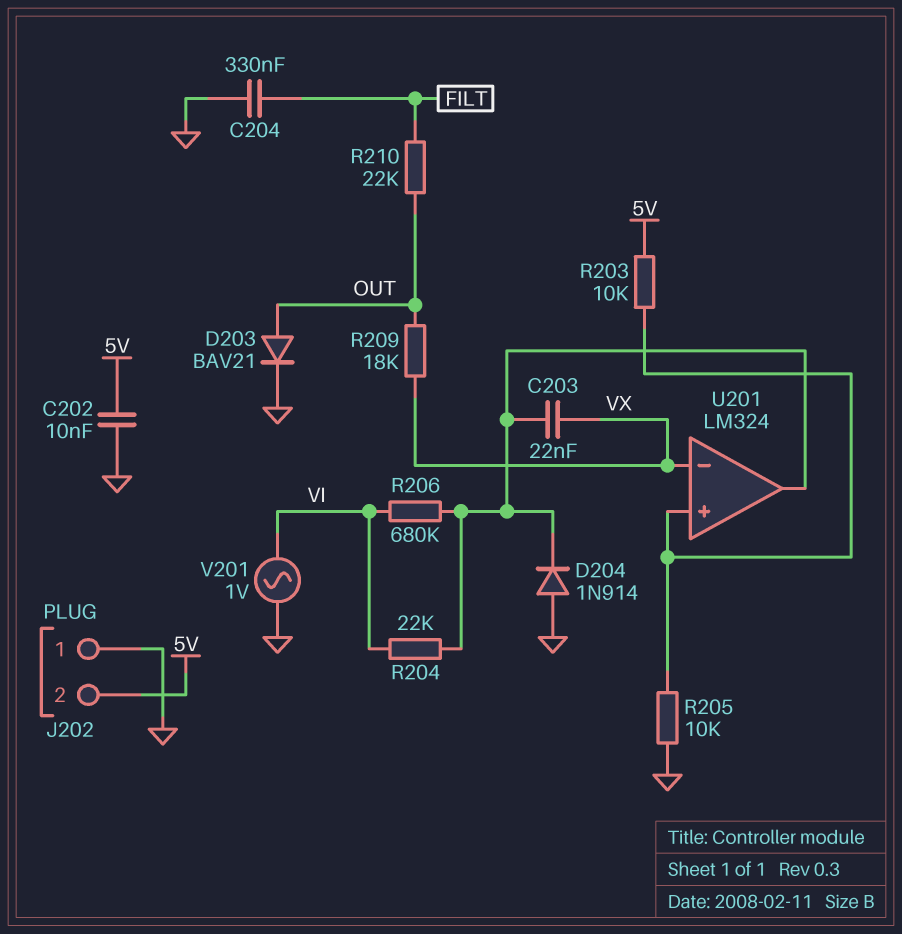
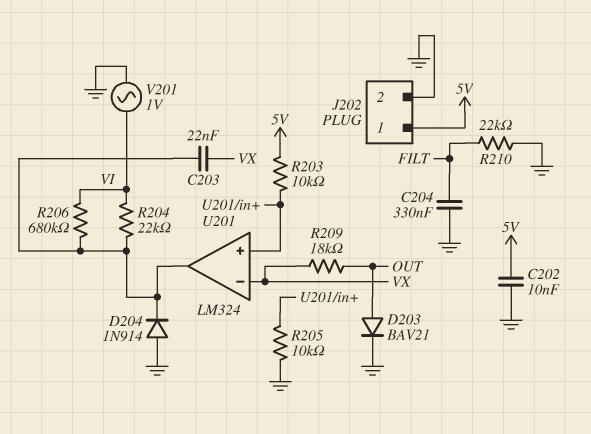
J202 pin 1: GND -> 5V
J202 pin 2: 5V -> GND
R210: 22k (FILT, OUT) -> 22k (FILT, GND)

